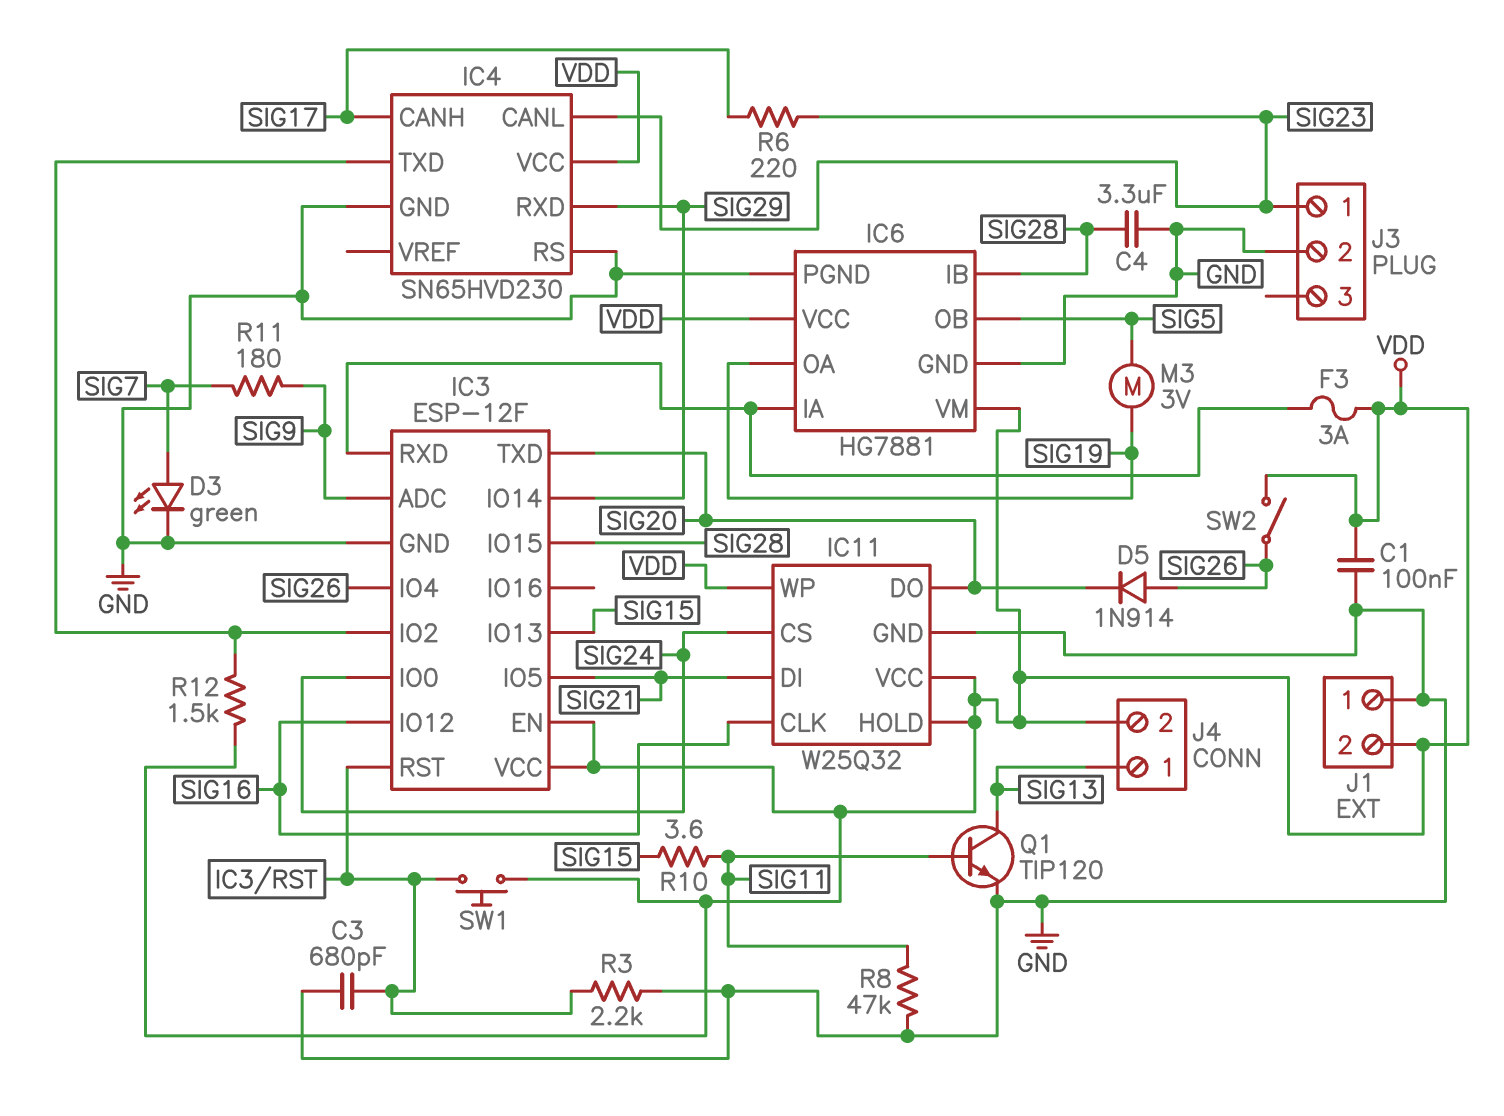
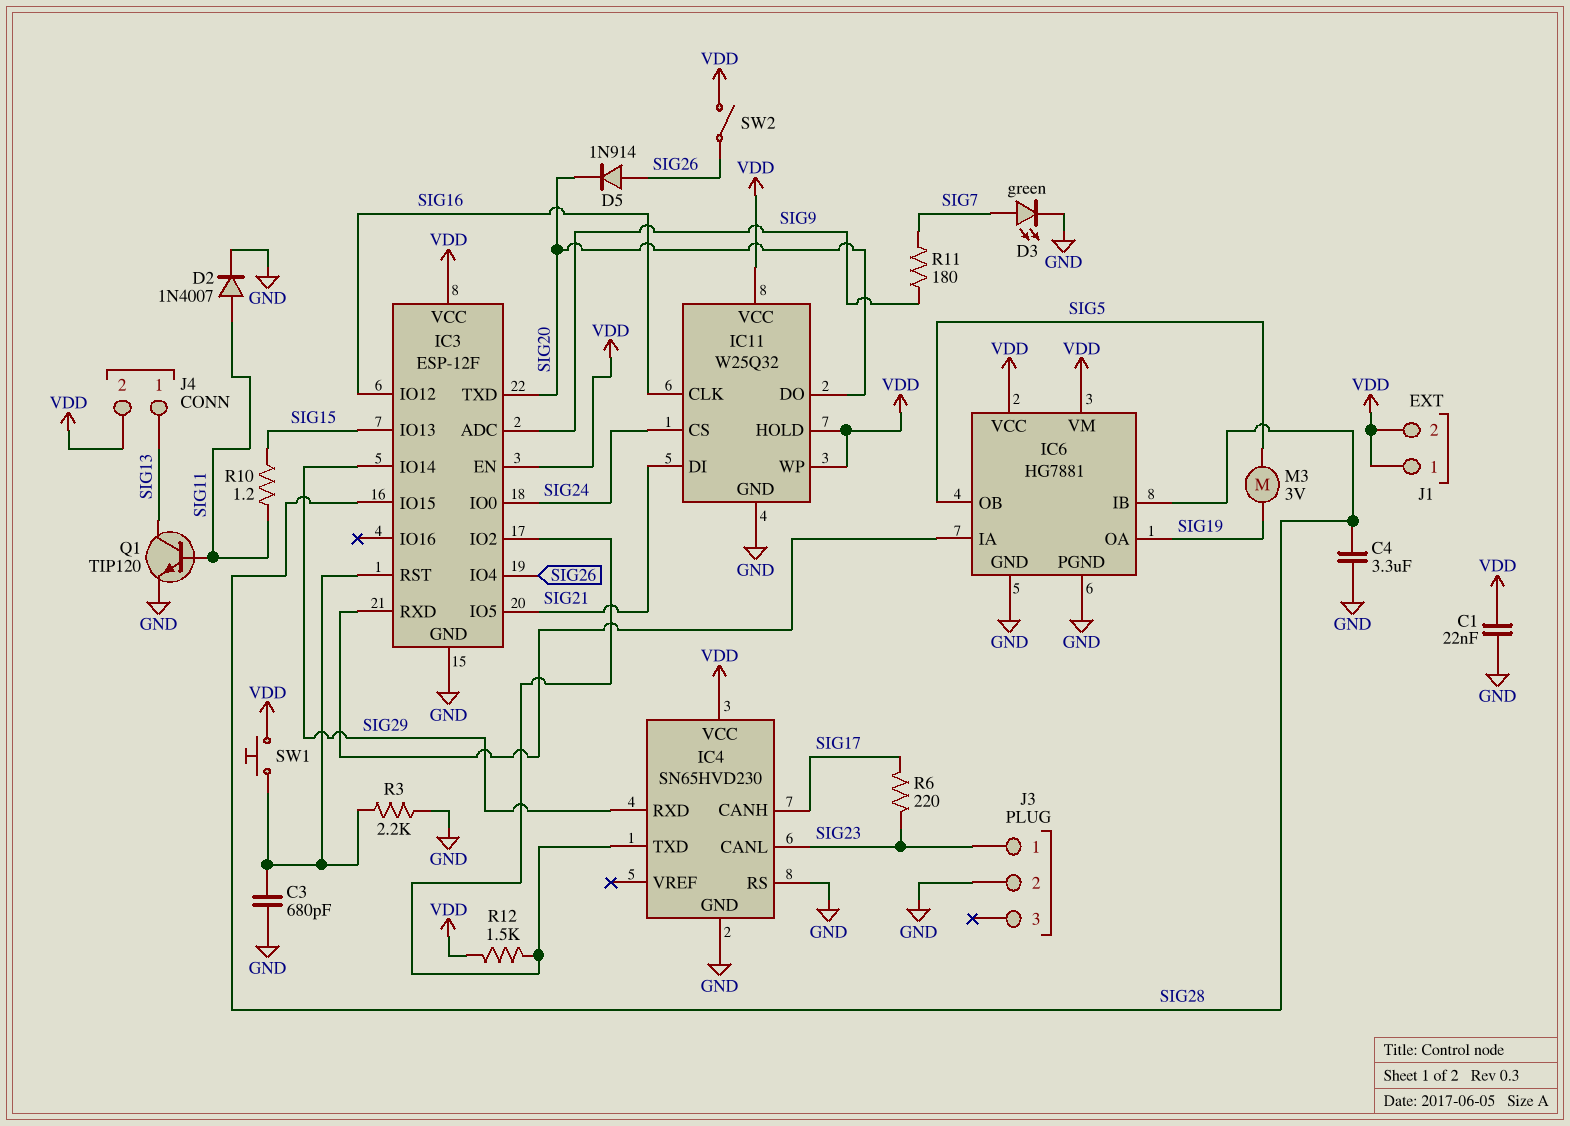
C1: 100nF (GND, VDD) -> 22nF (GND, VDD)
D2: none -> diode 1N4007 (A SIG11, K GND)
F3: 3A (IC3/RXD, VDD) -> none
J1 pin 1: GND -> VDD
R8: 47k (GND, SIG11) -> none
R10: 3.6 (SIG11, SIG15) -> 1.2 (SIG11, SIG15)

